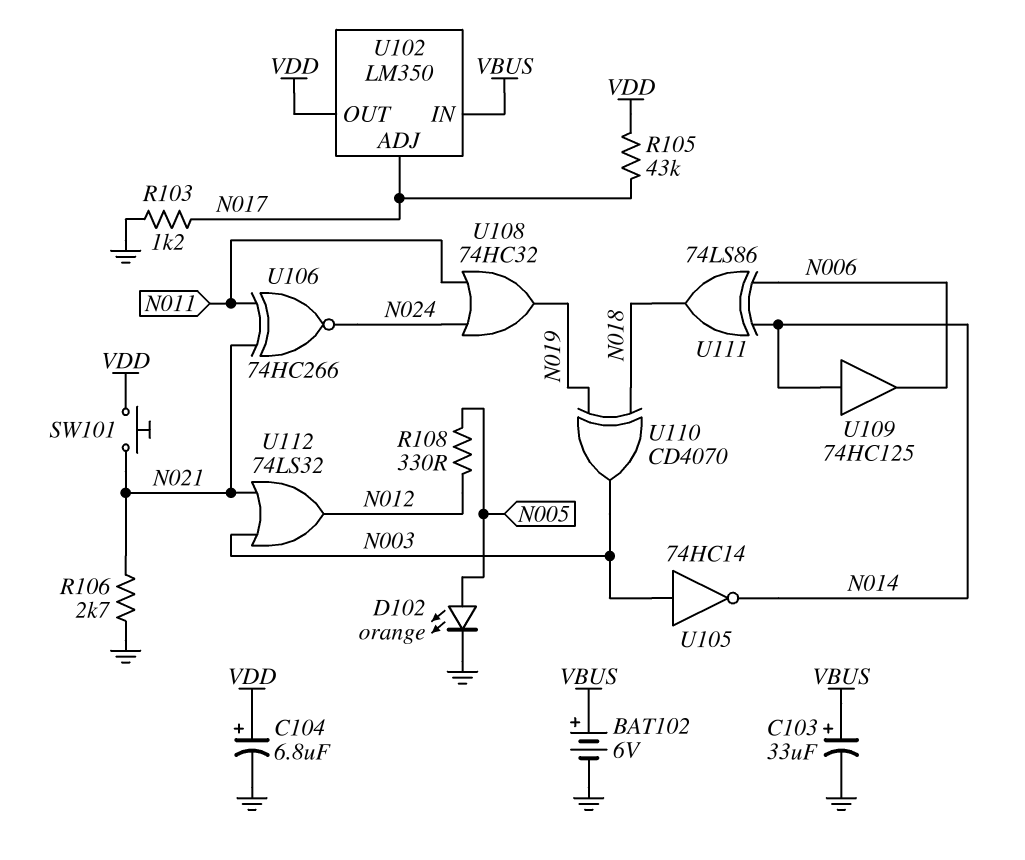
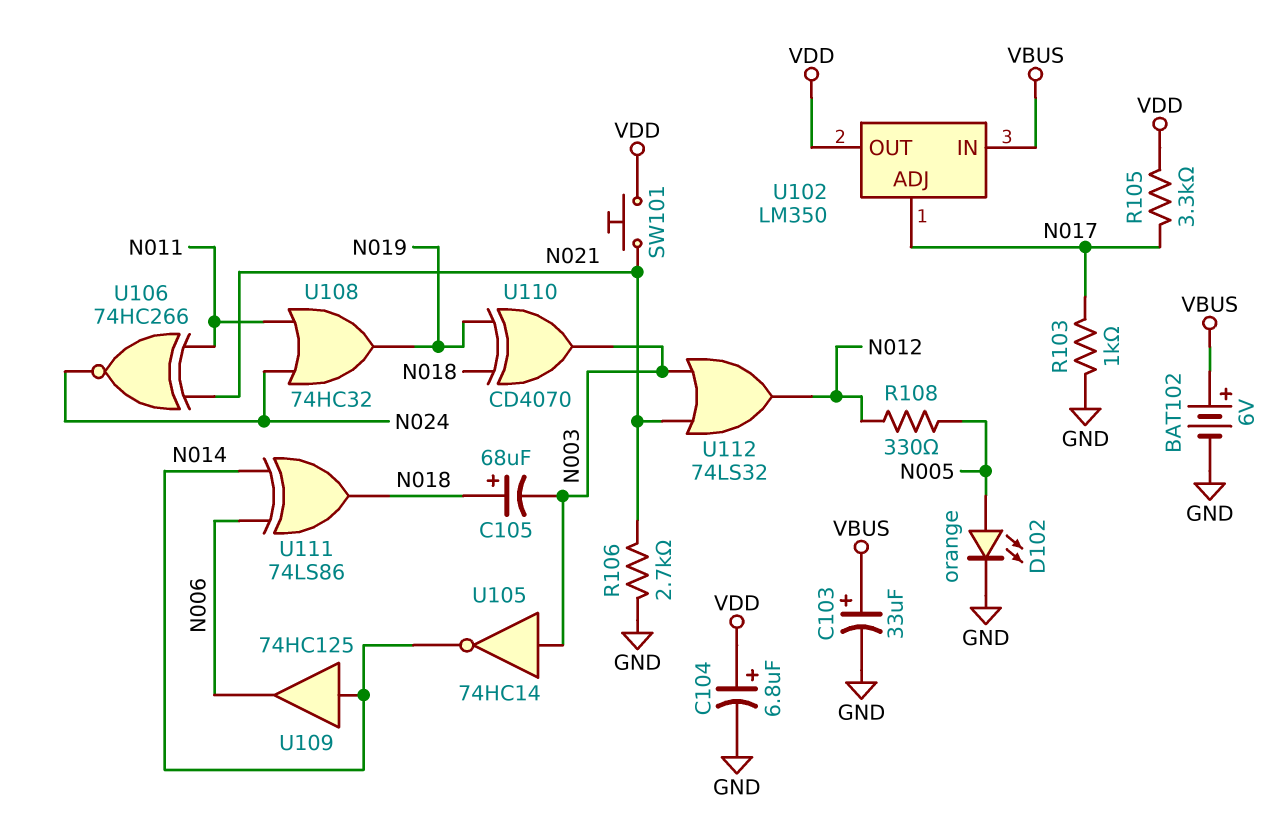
C105: none -> 68uF (plus N018, minus N003)
R103: 1.2k (GND, N017) -> 1k (GND, N017)
R105: 43k (N017, VDD) -> 3.3k (N017, VDD)

